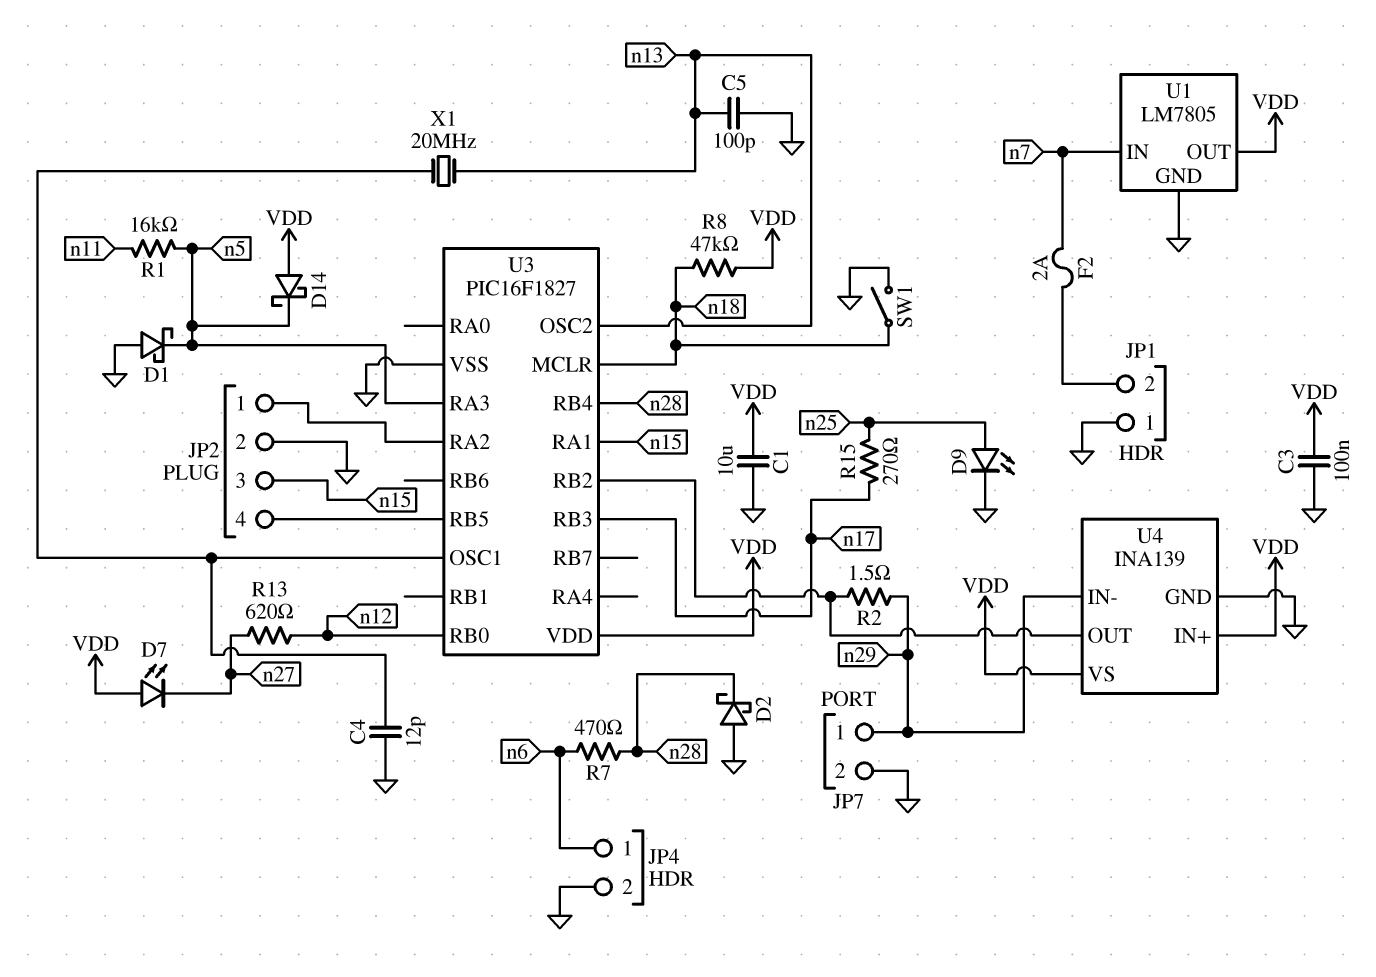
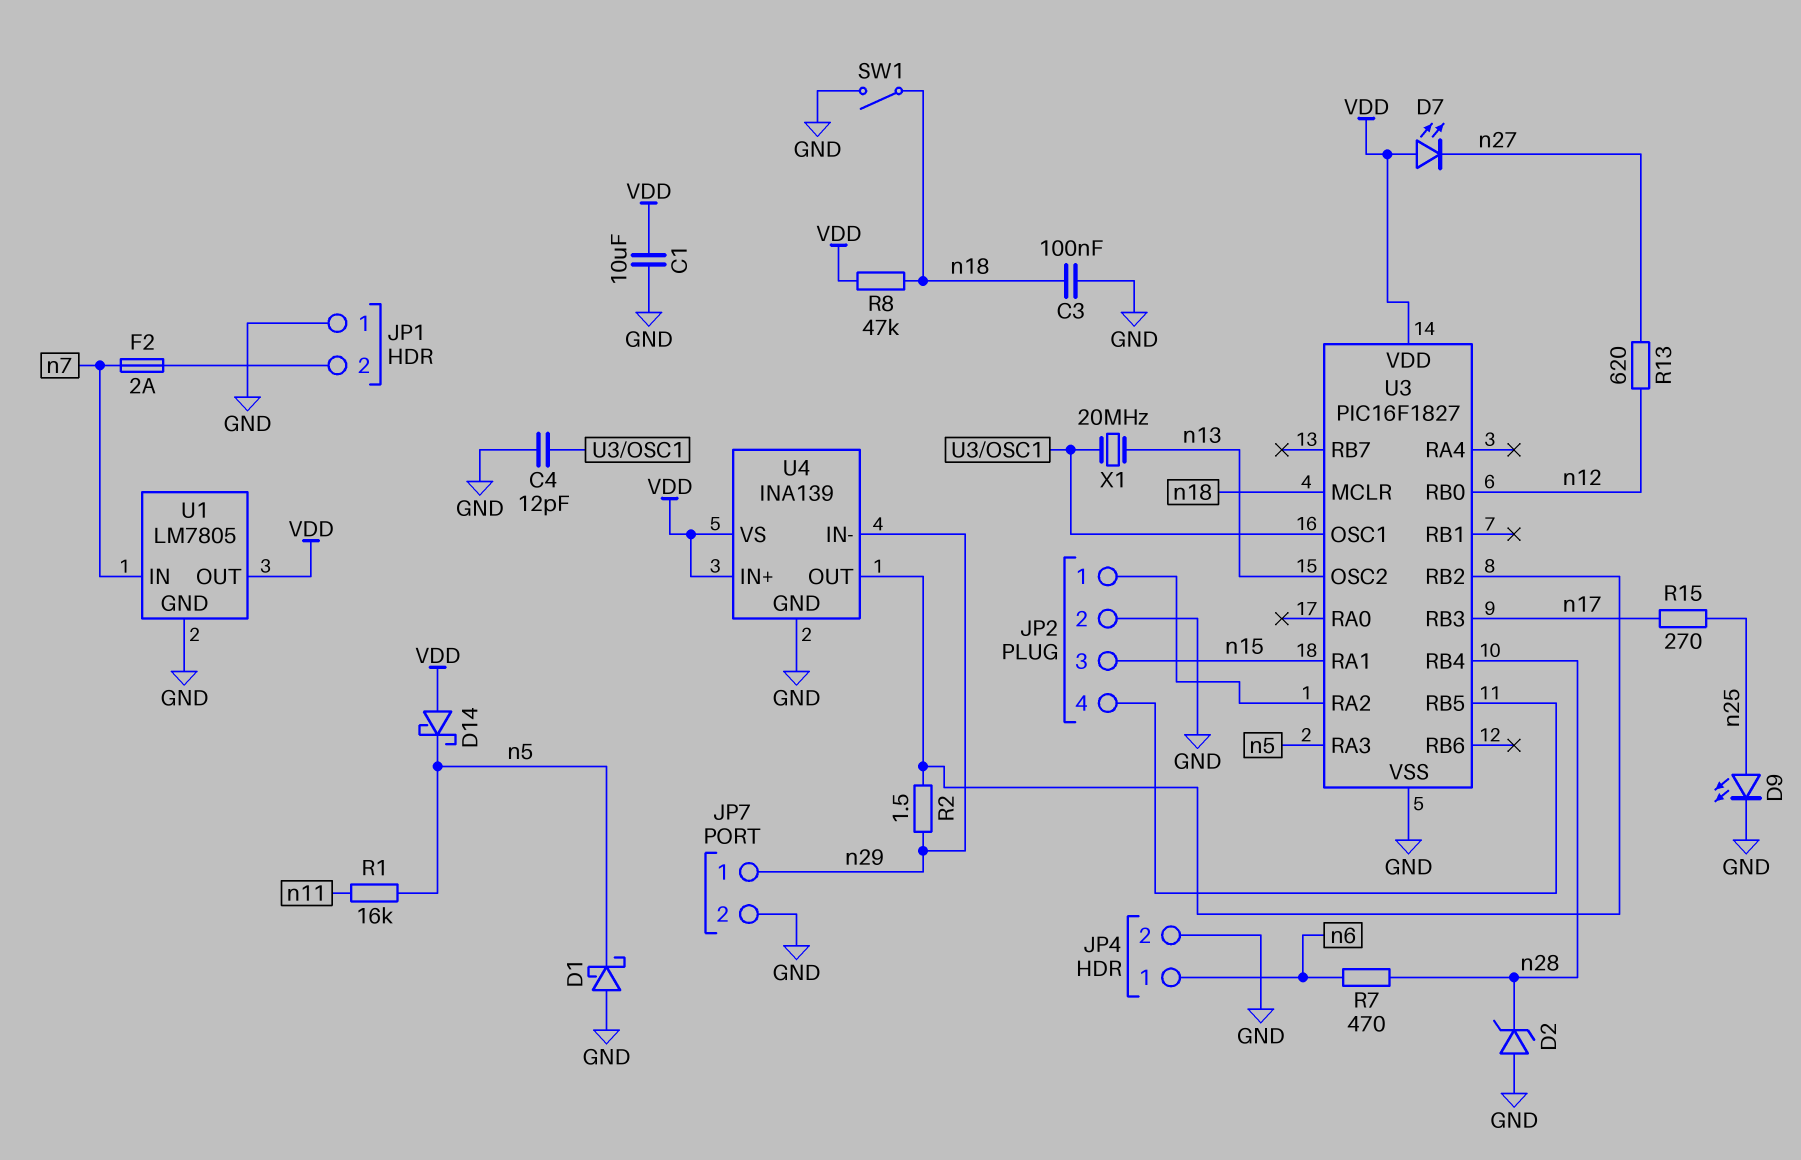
C3: 100nF (GND, VDD) -> 100nF (GND, n18)
C5: 100pF (GND, n13) -> none
D2: schottky (A GND, K n28) -> zener (A GND, K n28)

